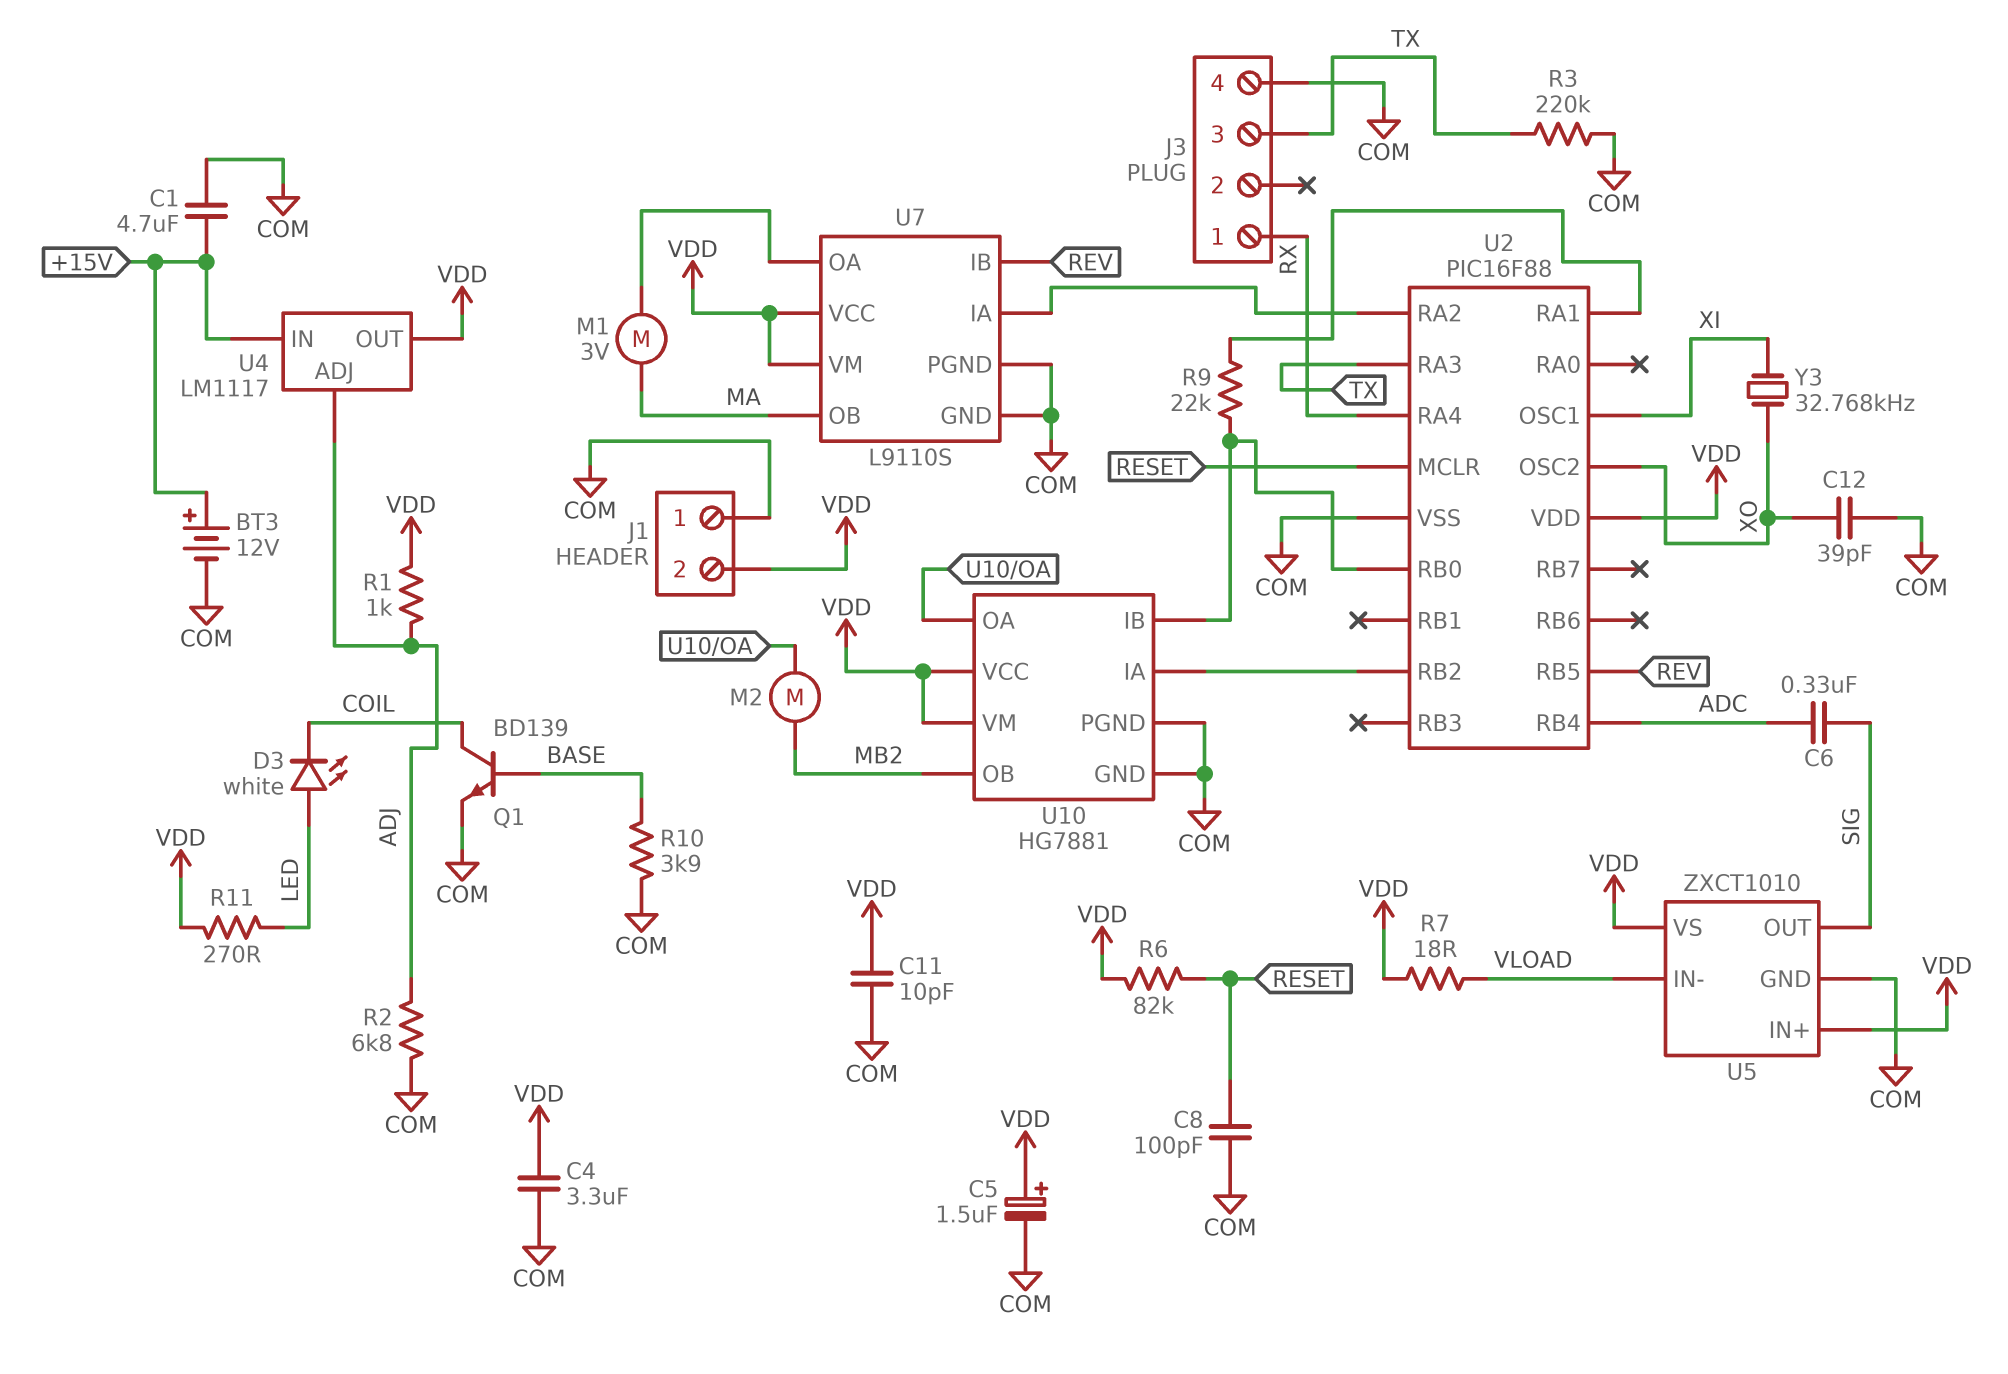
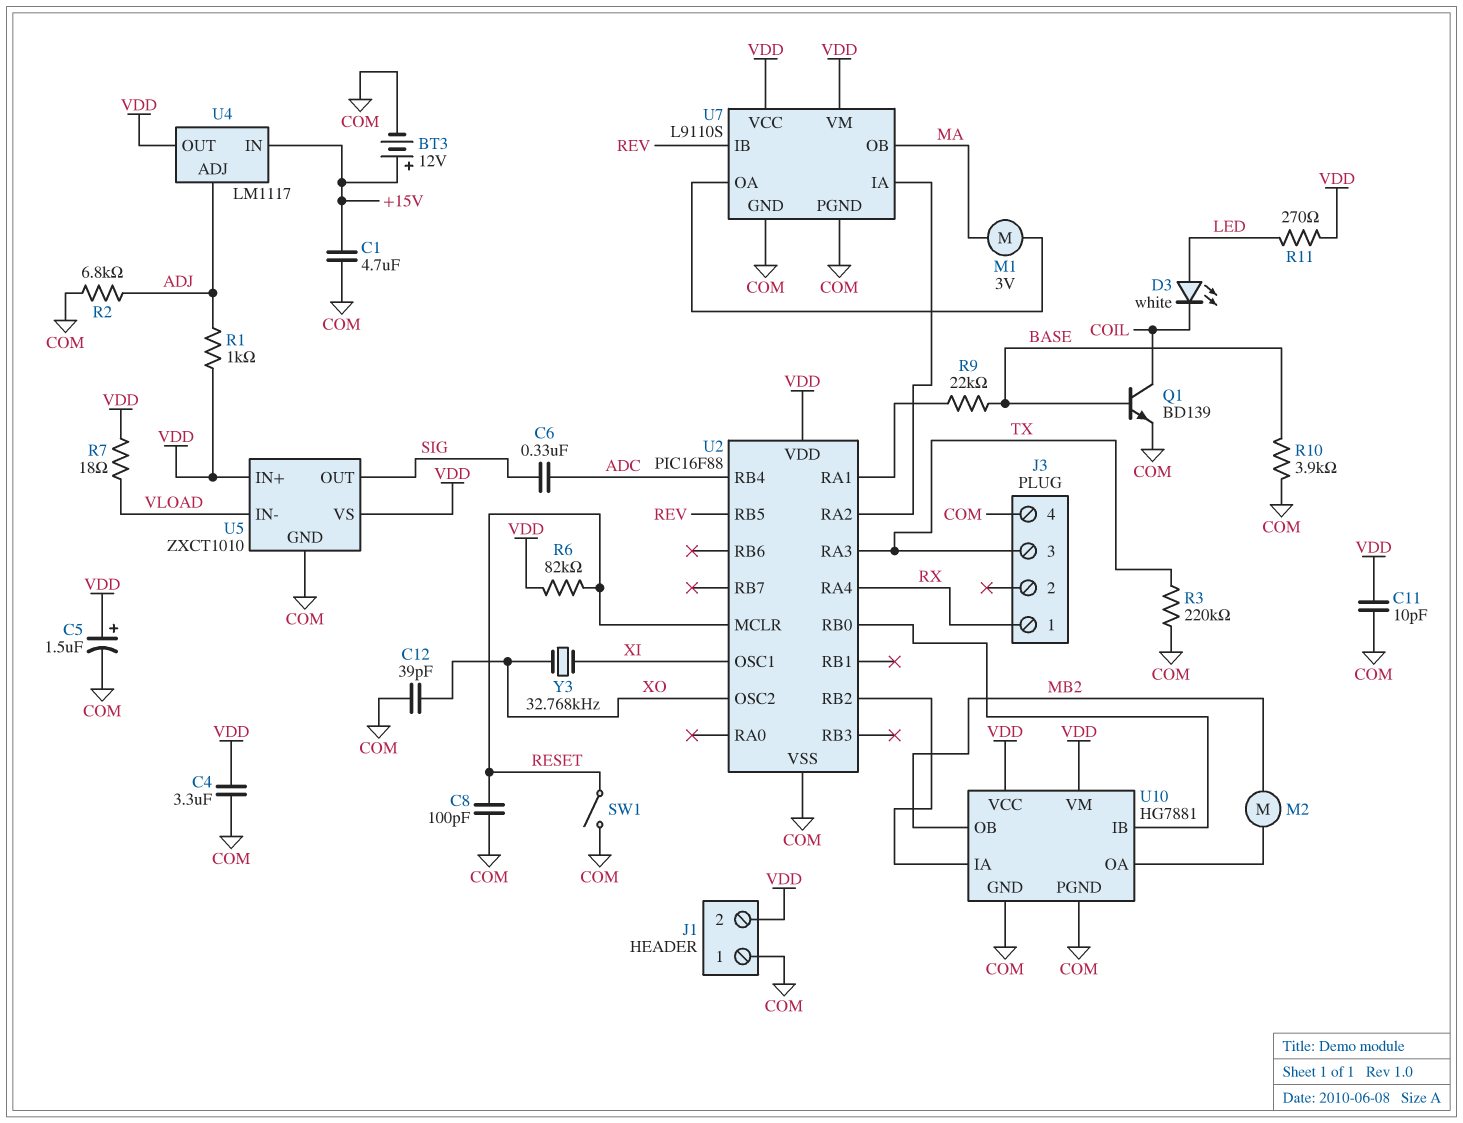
R9: 22k (U2/RA1, U2/RB0) -> 22k (BASE, U2/RA1)
SW1: none -> switch (COM, RESET)

